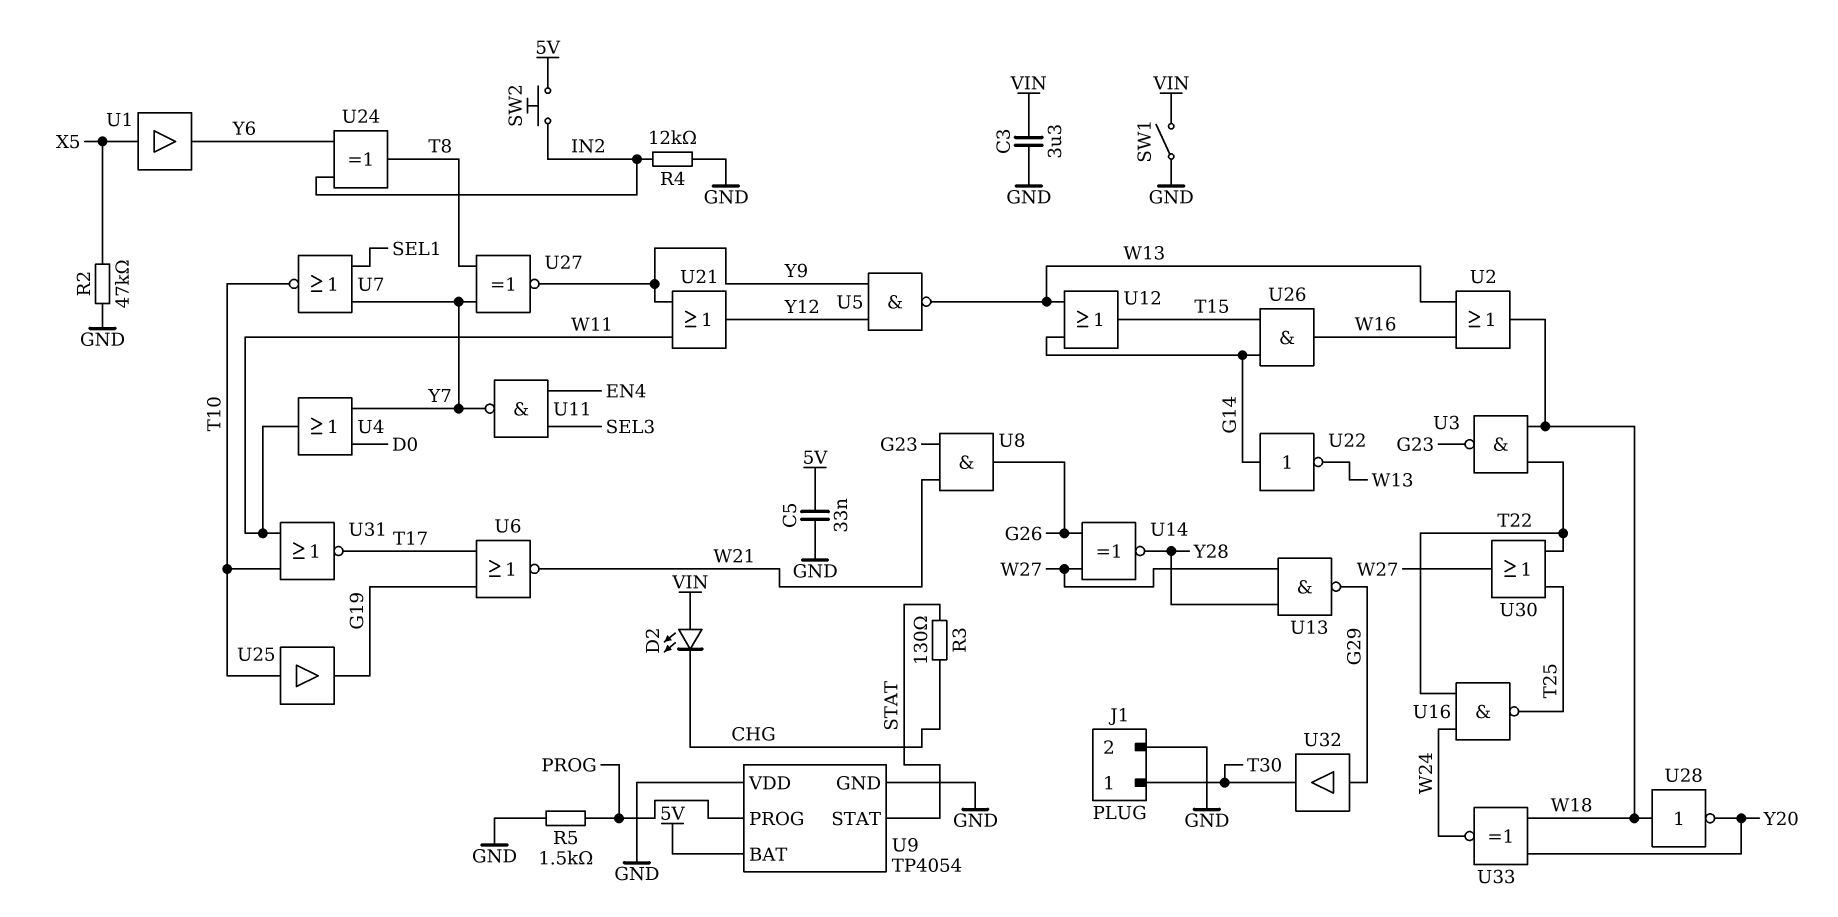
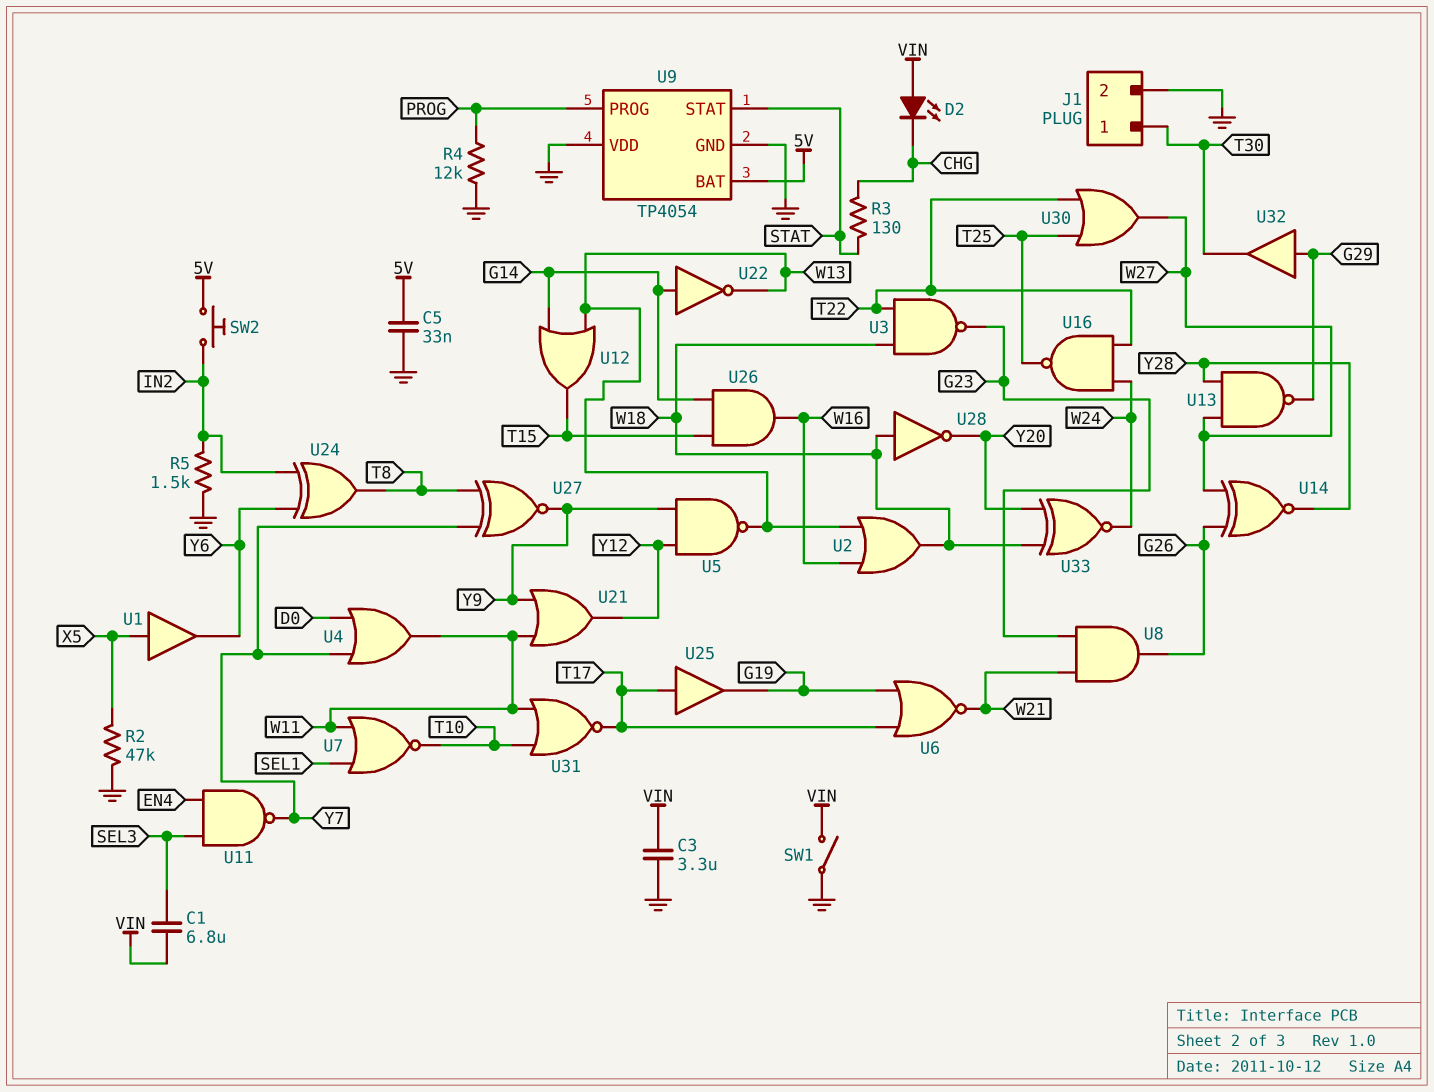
C1: none -> 6.8uF (SEL3, VIN)
R4: 12k (GND, IN2) -> 12k (GND, PROG)
R5: 1.5k (GND, PROG) -> 1.5k (GND, IN2)
U7: NOR (in SEL1, in Y7, out T10) -> NOR (in SEL1, in W11, out T10)
U25: buffer (in T10, out G19) -> buffer (in T17, out G19)

